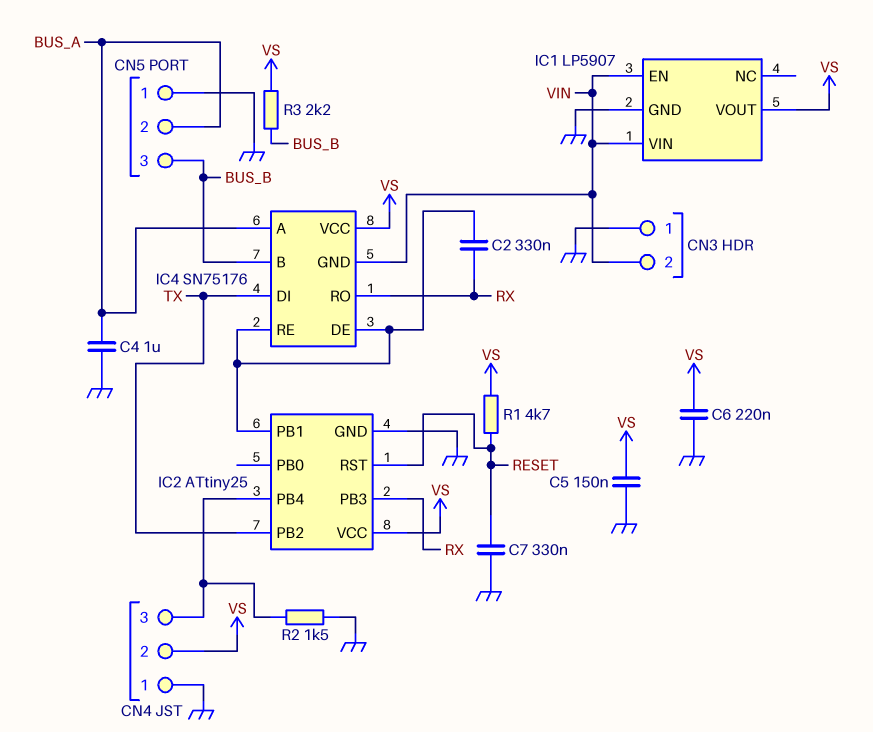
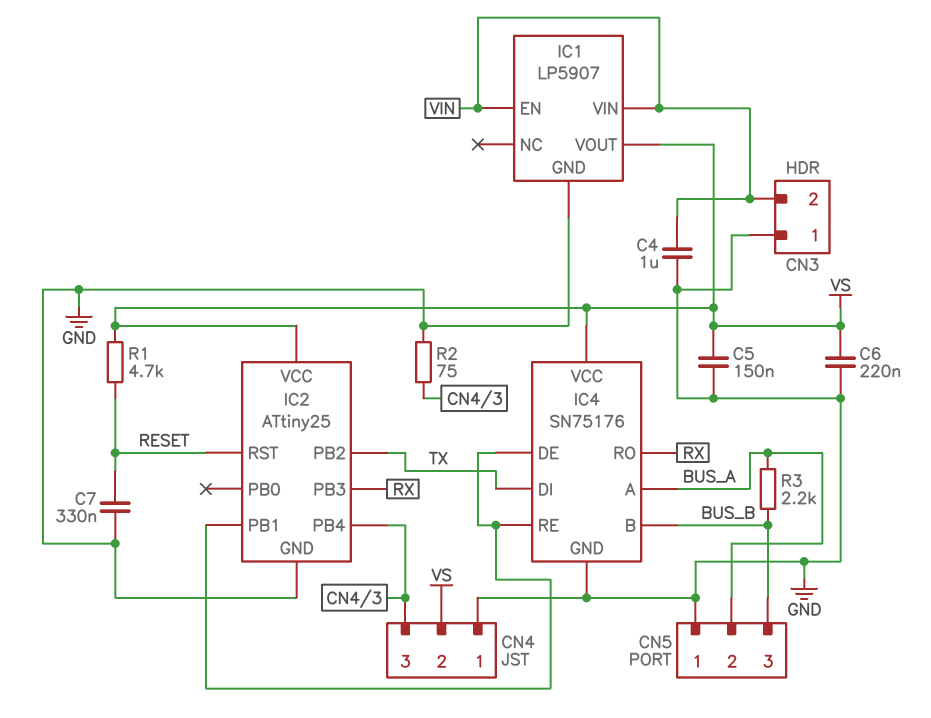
C2: 330nF (IC2/PB1, RX) -> none
C4: 1uF (BUS_A, GND) -> 1uF (GND, VIN)
IC4 pin GND: VIN -> GND
R2: 1.5k (CN4/3, GND) -> 75 (CN4/3, GND)
R3: 2.2k (BUS_B, VS) -> 2.2k (BUS_A, BUS_B)

